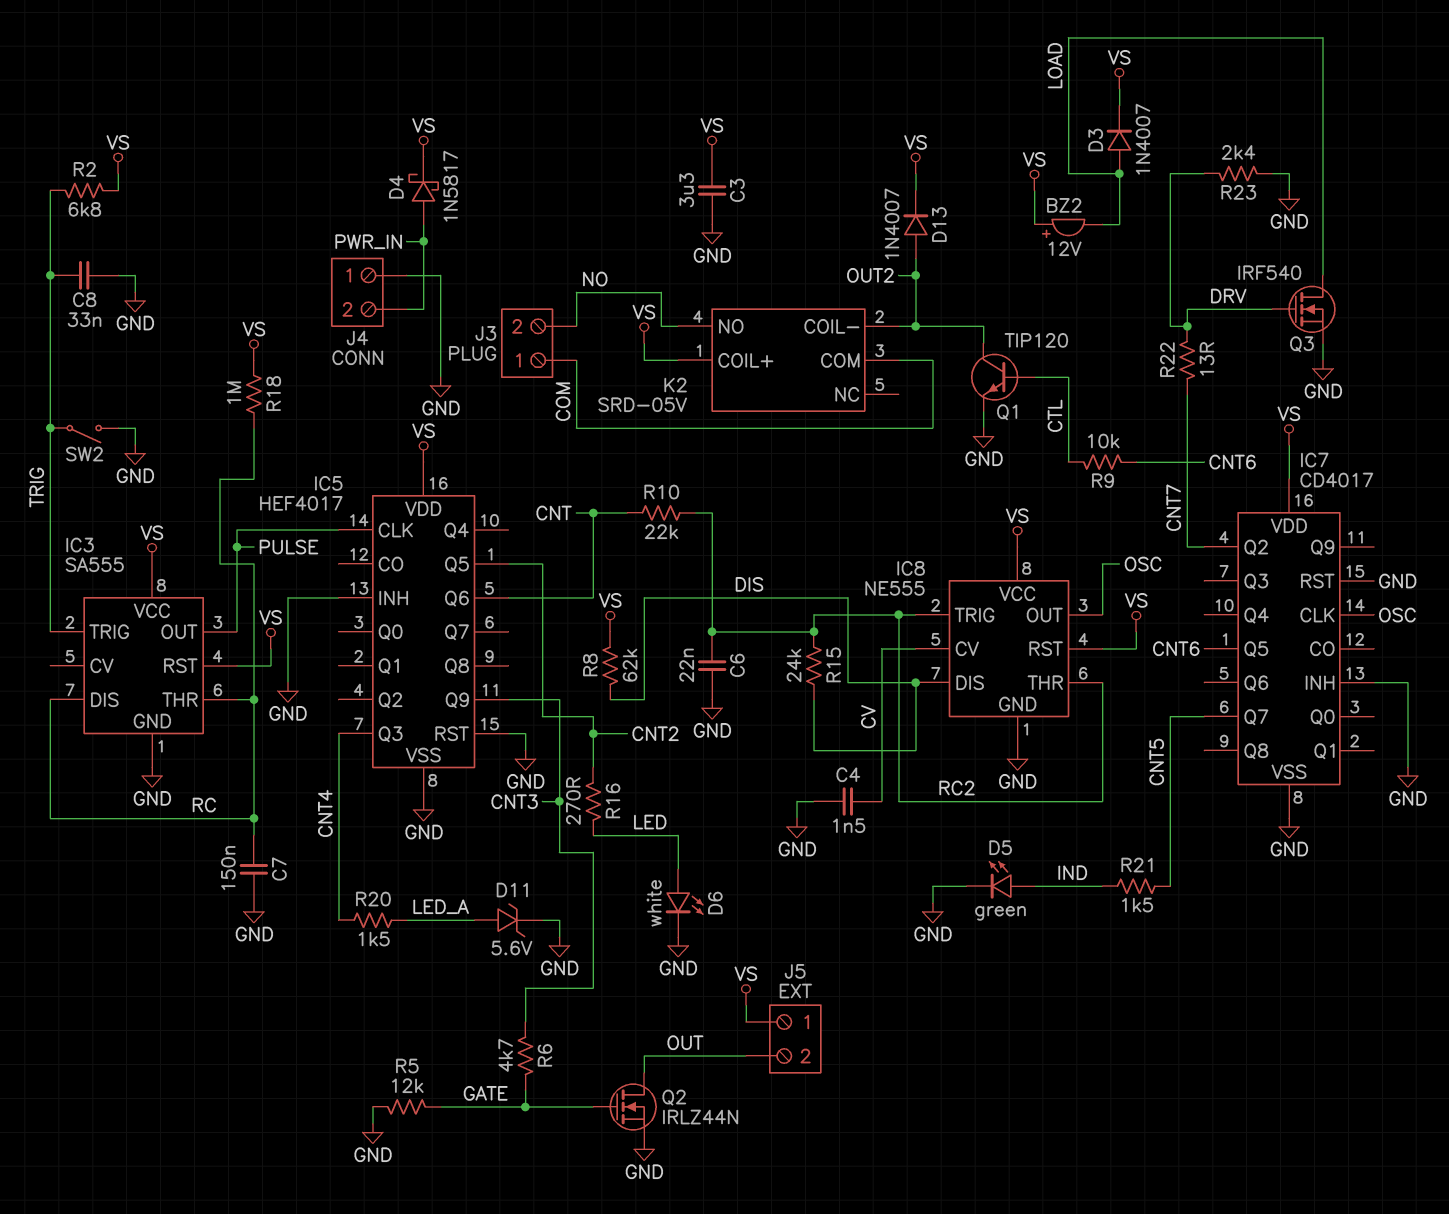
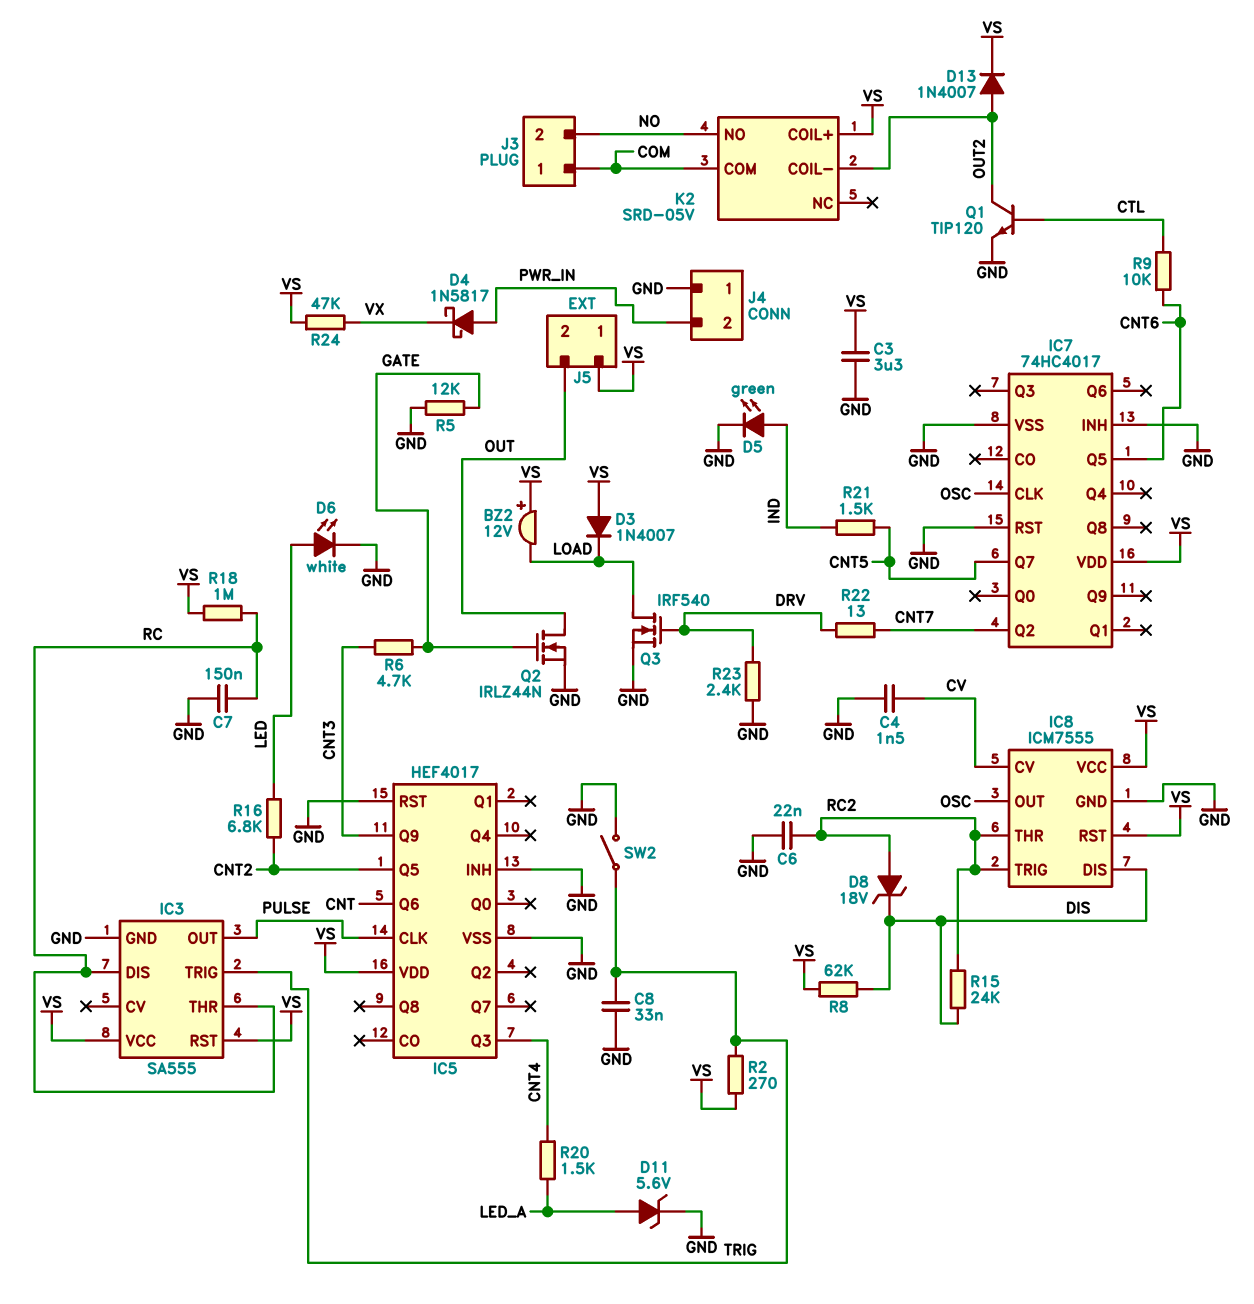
D3: diode 1N4007 (A LOAD, K VS) -> diode 1N4007 (A VS, K LOAD)
D4: schottky 1N5817 (A PWR_IN, K VS) -> schottky 1N5817 (A PWR_IN, K VX)
D8: none -> zener 18V (A RC2, K DIS)
IC7: CD4017 -> 74HC4017
IC8: NE555 -> ICM7555
R2: 6.8k (TRIG, VS) -> 270 (TRIG, VS)
R10: 22k (CNT, RC2) -> none
R16: 270 (CNT2, LED) -> 6.8k (CNT2, LED)
R24: none -> 47k (VS, VX)

